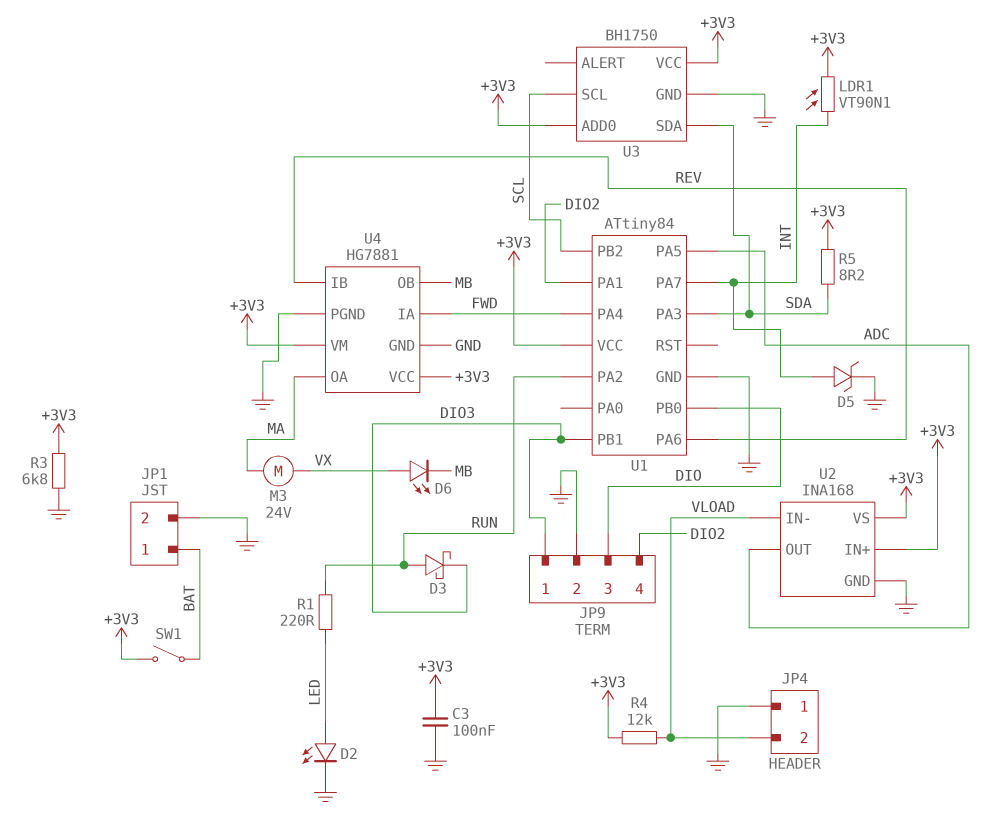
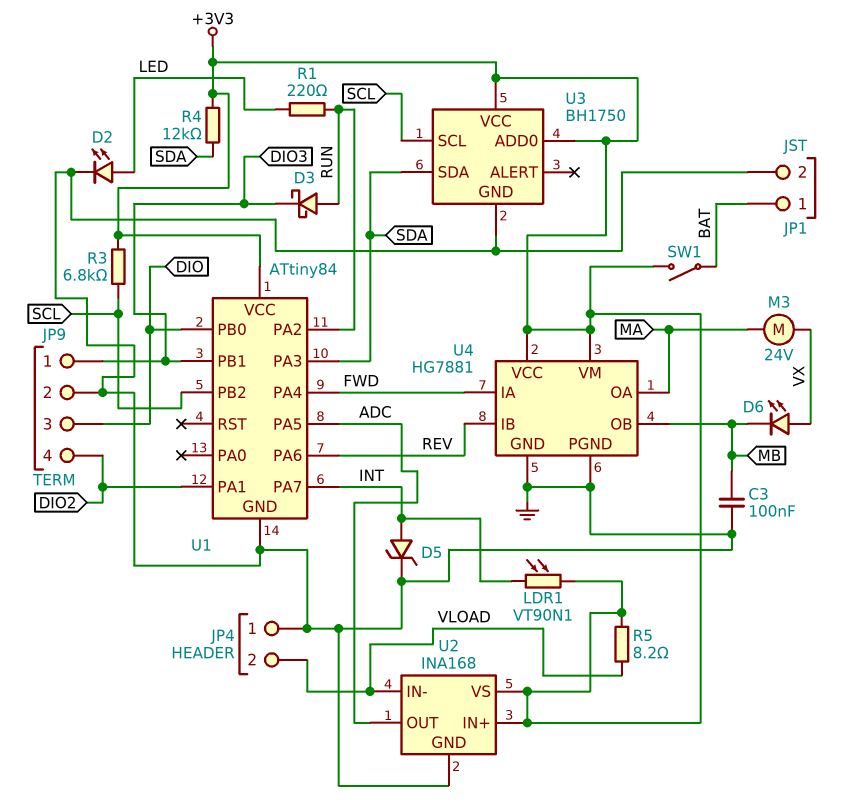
C3: 100nF (+3V3, GND) -> 100nF (GND, MB)
R3: 6.8k (+3V3, GND) -> 6.8k (+3V3, SCL)
R4: 12k (+3V3, VLOAD) -> 12k (+3V3, SDA)
R5: 8.2 (+3V3, SDA) -> 8.2 (+3V3, VLOAD)

